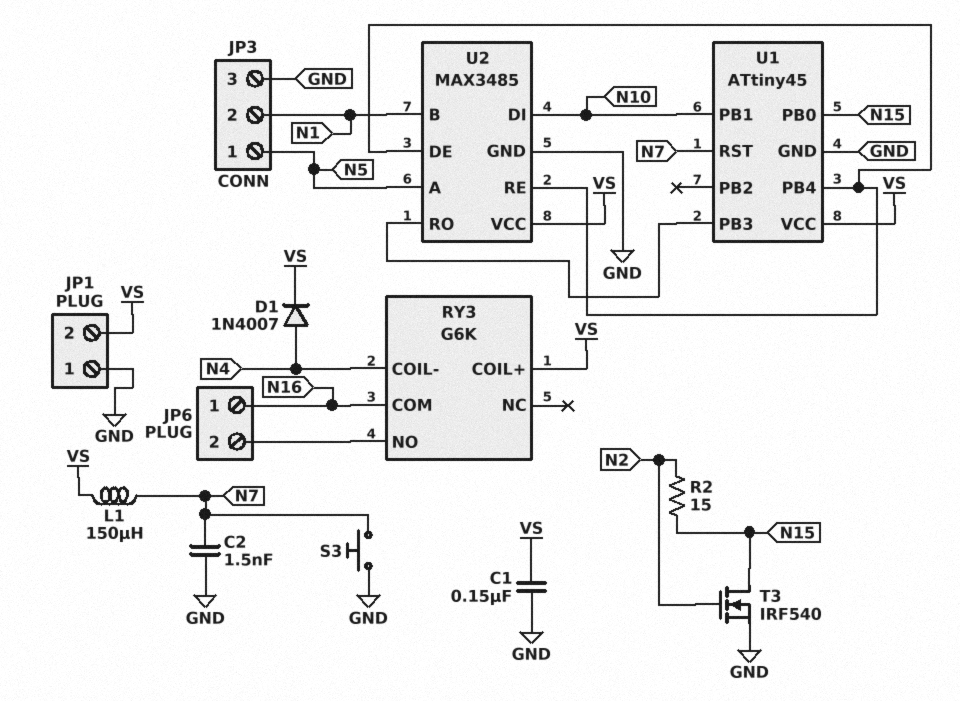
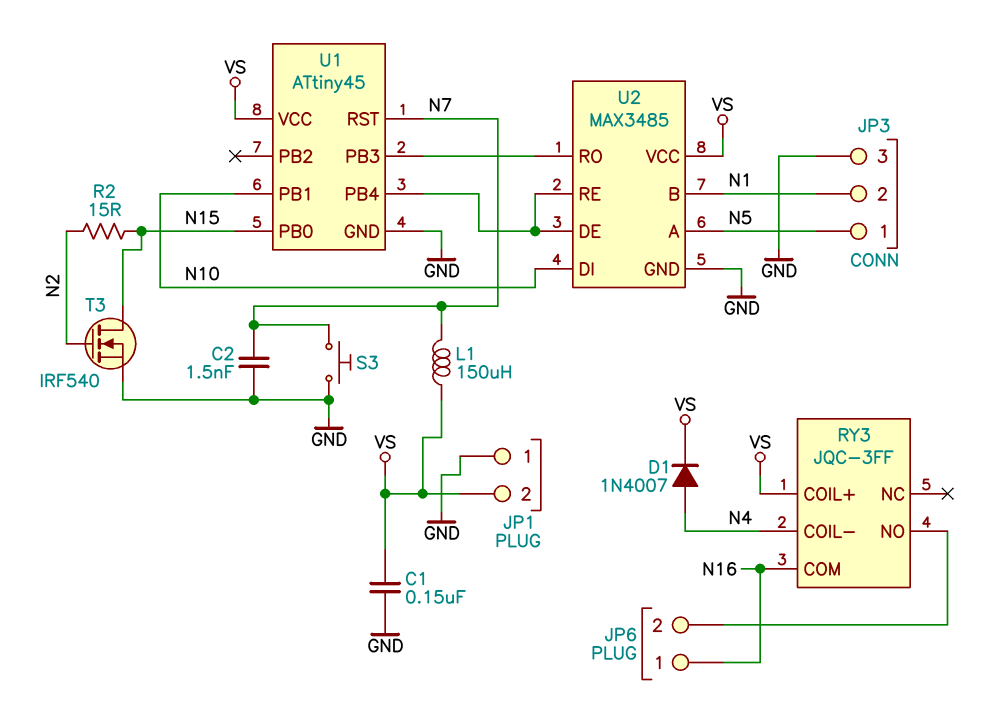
RY3: G6K -> JQC-3FF

